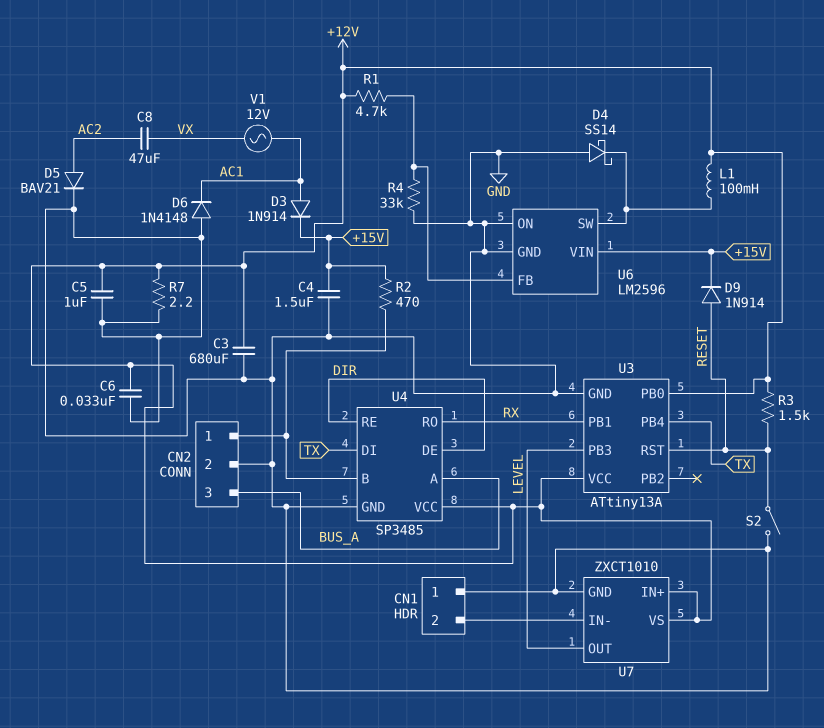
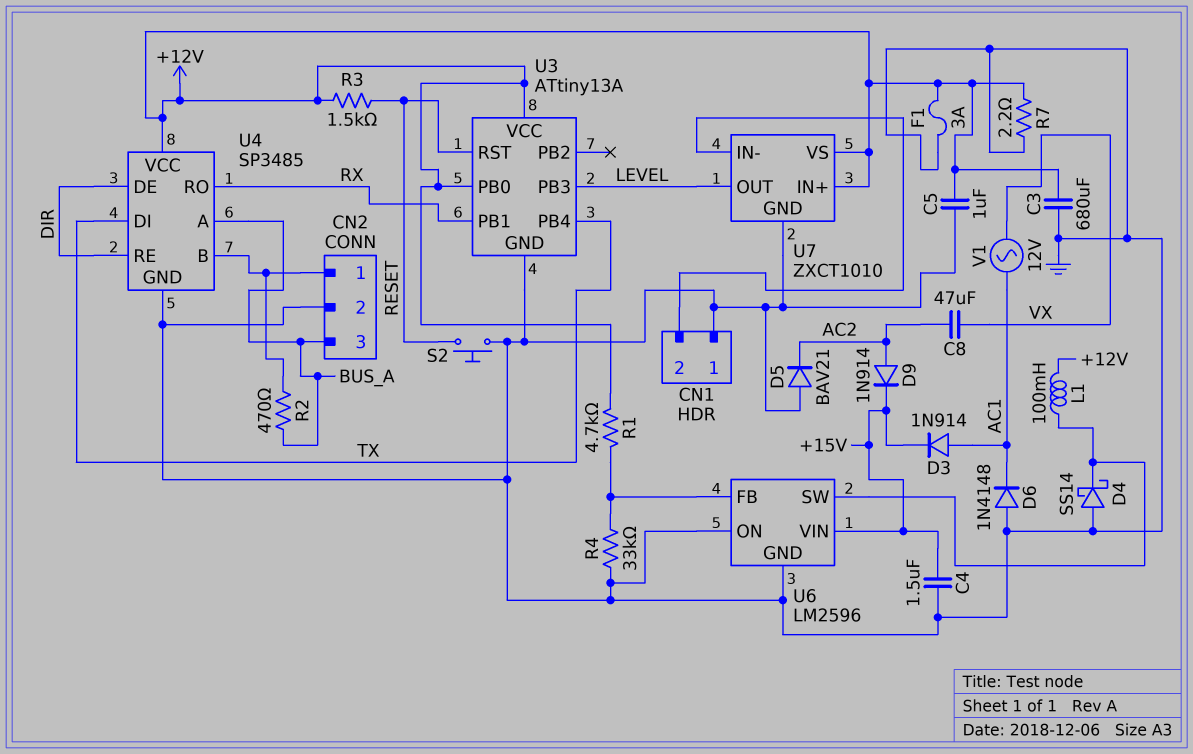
C6: 33nF (+12V, GND) -> none
D5: diode BAV21 (A AC2, K GND) -> diode BAV21 (A GND, K AC2)
D9: diode 1N914 (A RESET, K +15V) -> diode 1N914 (A AC2, K +15V)
F1: none -> 3A (+12V, GND)
R2: 470 (+15V, CN2/1) -> 470 (BUS_A, CN2/1)
S2: switch (GND, RESET) -> button (GND, RESET)

